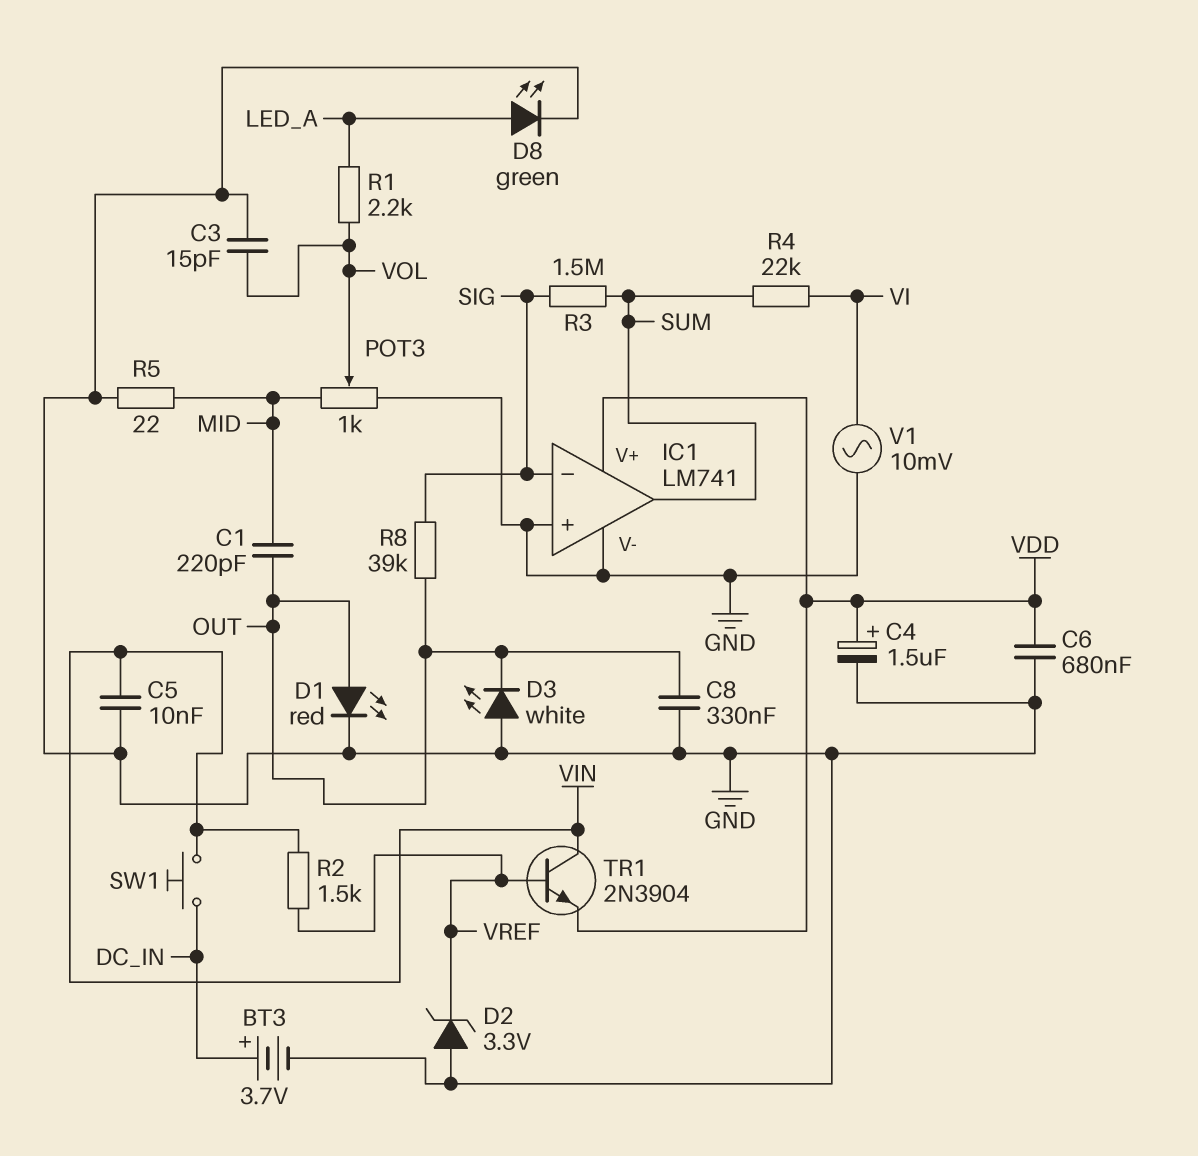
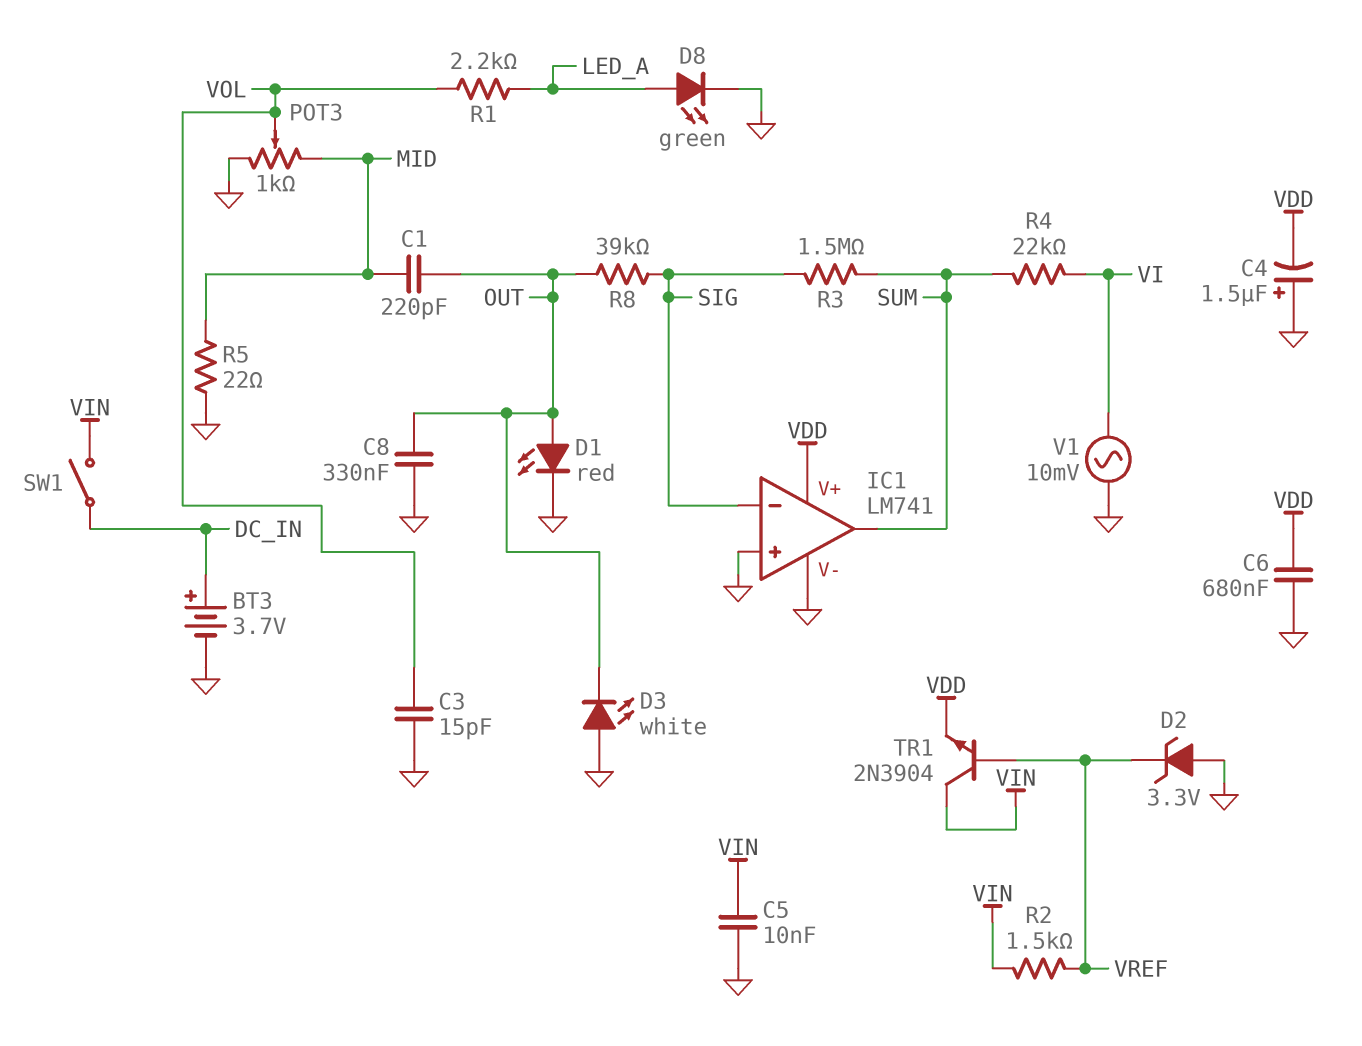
C4: 1.5uF (plus VDD, minus GND) -> 1.5uF (plus GND, minus VDD)
SW1: button (DC_IN, VIN) -> switch (DC_IN, VIN)

